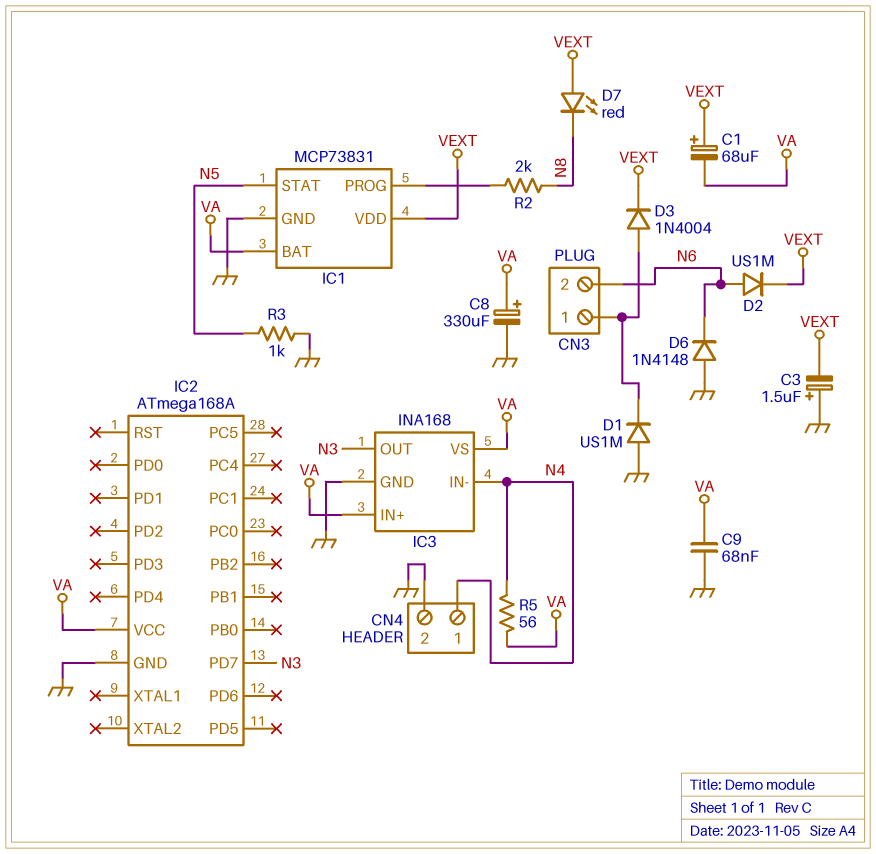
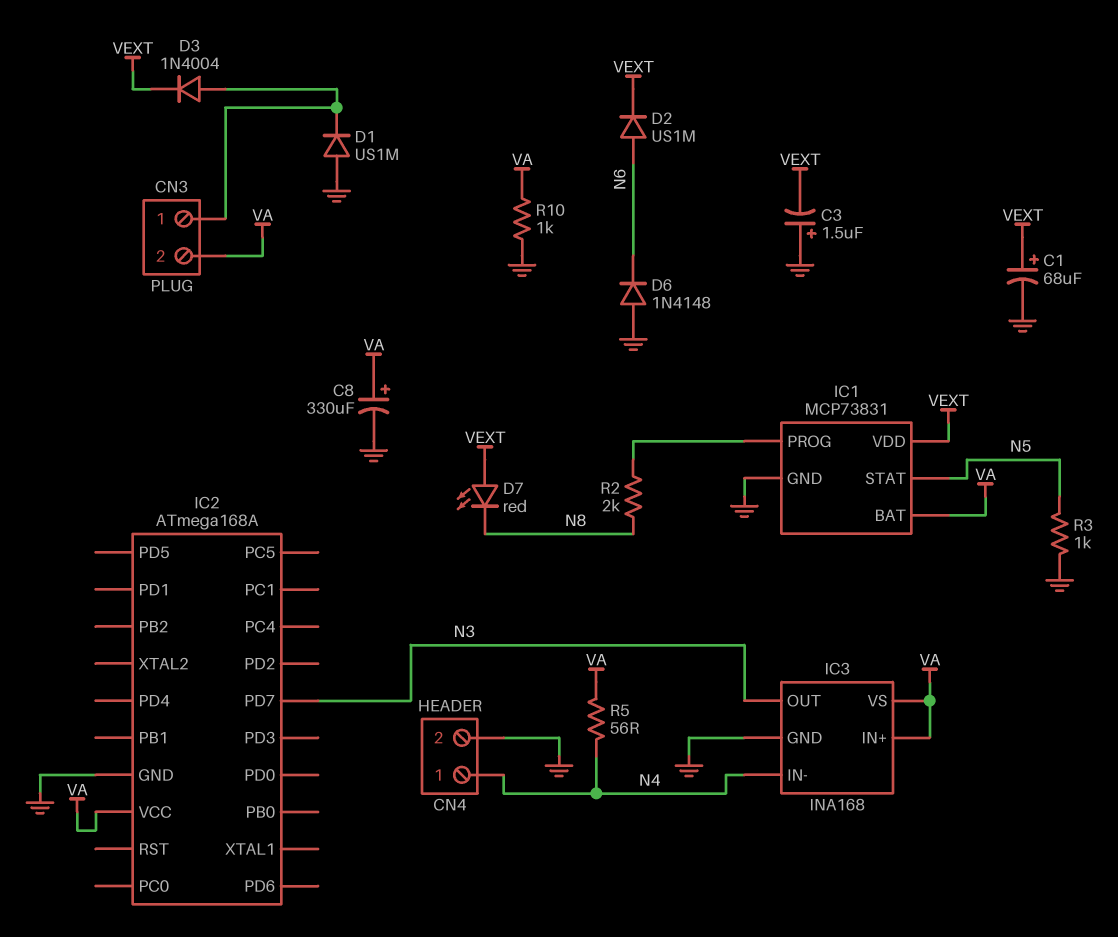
C1: 68uF (plus VEXT, minus VA) -> 68uF (plus VEXT, minus GND)
C9: 68nF (GND, VA) -> none
CN3 pin 2: N6 -> VA
R10: none -> 1k (GND, VA)

